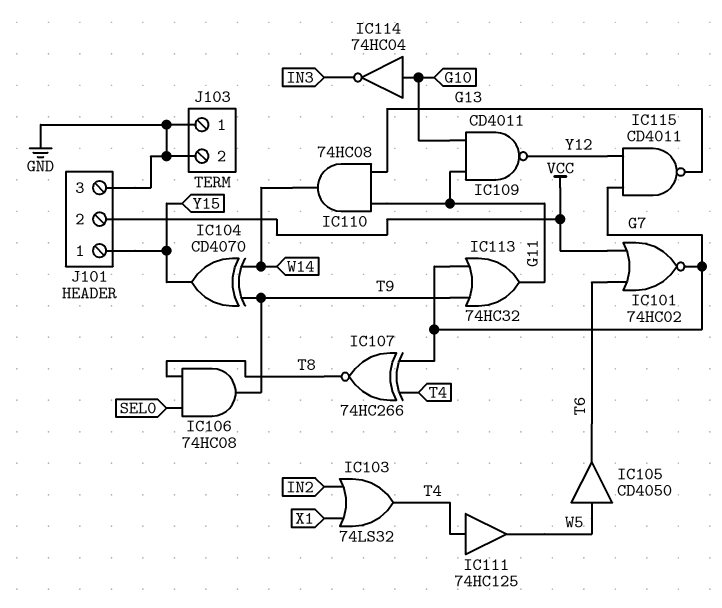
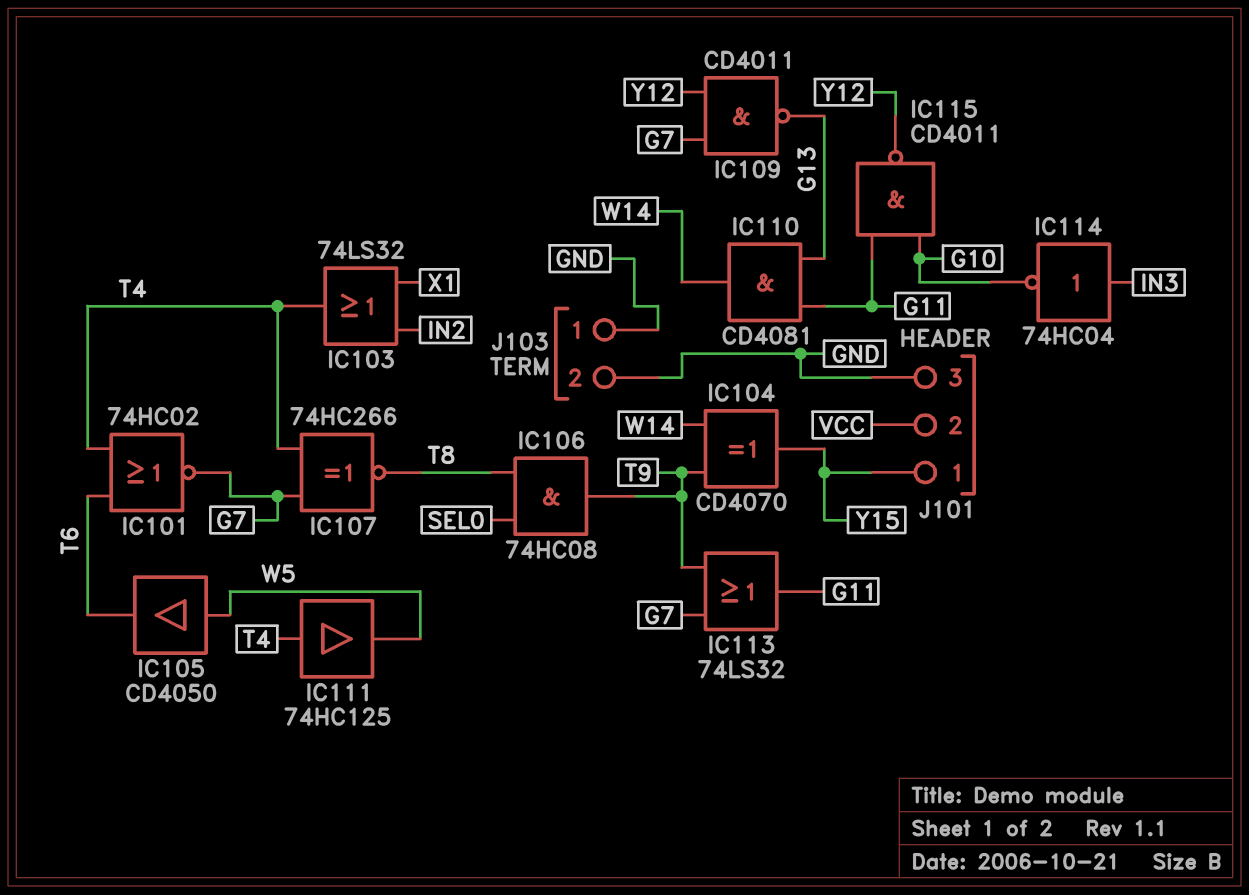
IC101: NOR 74HC02 (in T6, in VCC, out G7) -> NOR 74HC02 (in T4, in T6, out G7)
IC109: NAND CD4011 (in G10, in G11, out Y12) -> NAND CD4011 (in G7, in Y12, out G13)
IC110: AND 74HC08 (in G11, in G13, out W14) -> AND CD4081 (in G11, in G13, out W14)
IC113: OR 74HC32 (in G7, in T9, out G11) -> OR 74LS32 (in G7, in T9, out G11)
IC114: NOT 74HC04 (in G10, out IN3) -> NOT 74HC04 (in IN3, out G10)
IC115: NAND CD4011 (in G7, in Y12, out G13) -> NAND CD4011 (in G10, in G11, out Y12)

